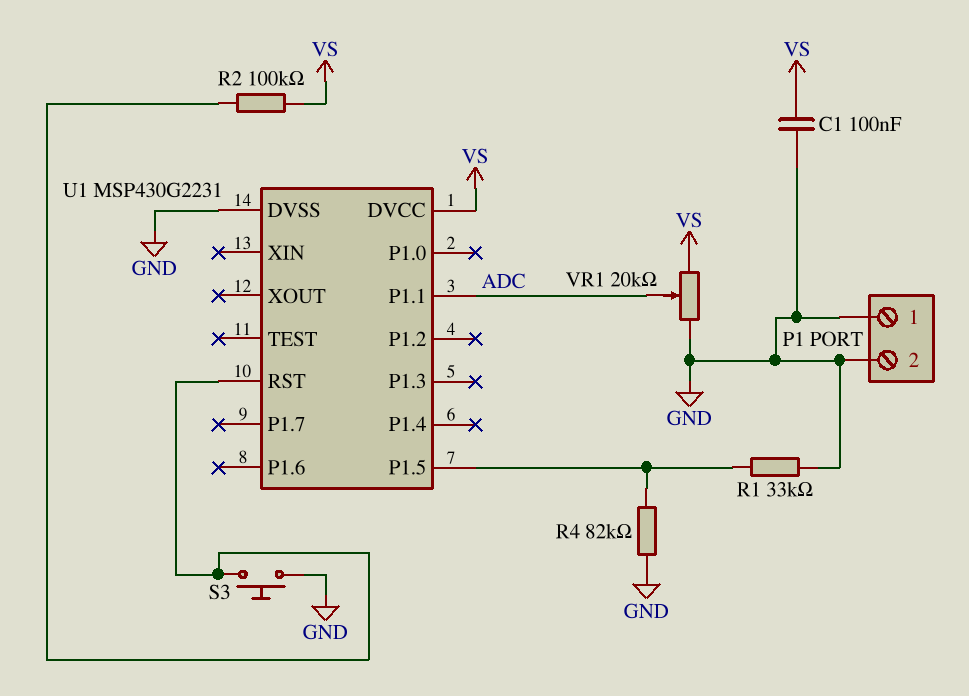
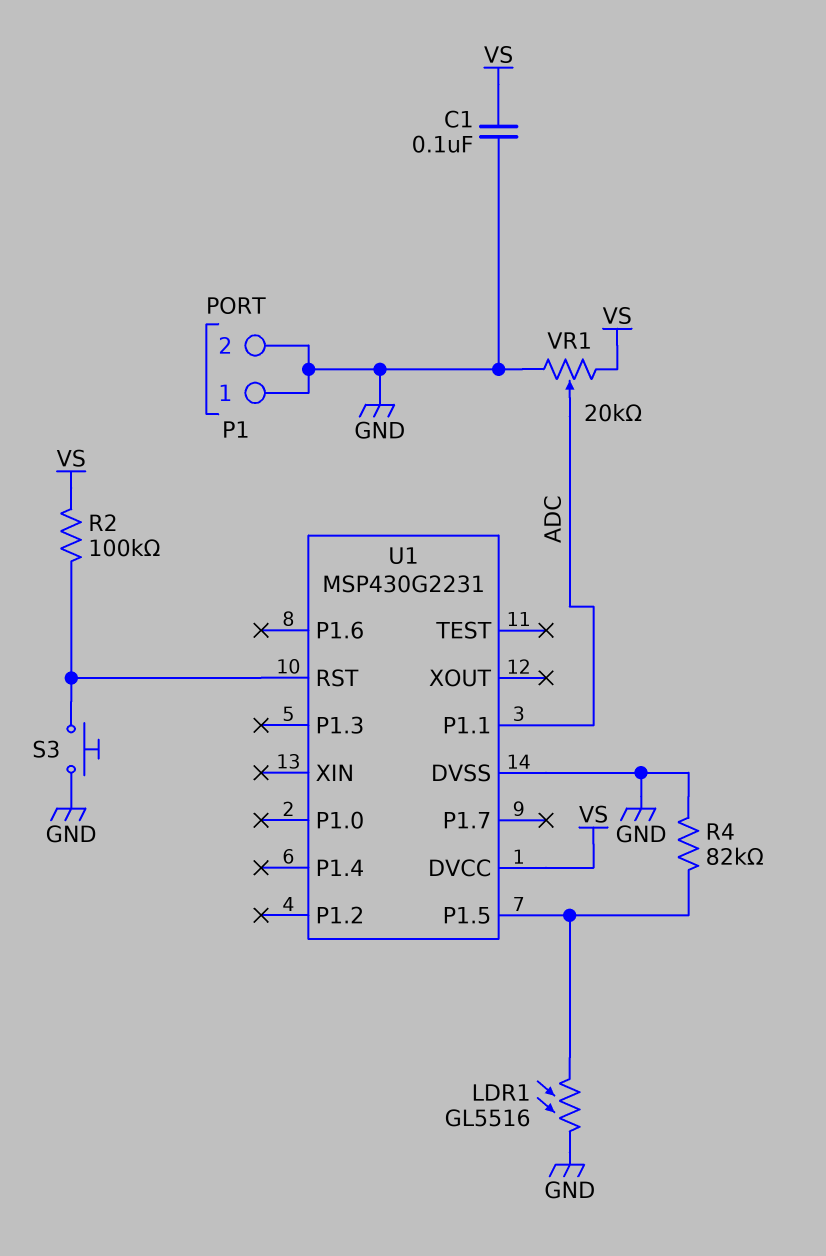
LDR1: none -> GL5516 (GND, U1/P1.5)
R1: 33k (GND, U1/P1.5) -> none

